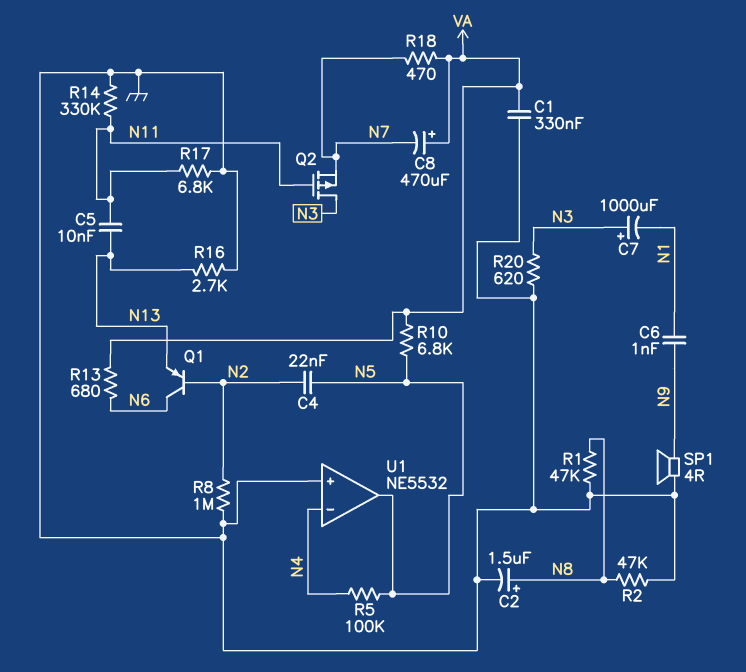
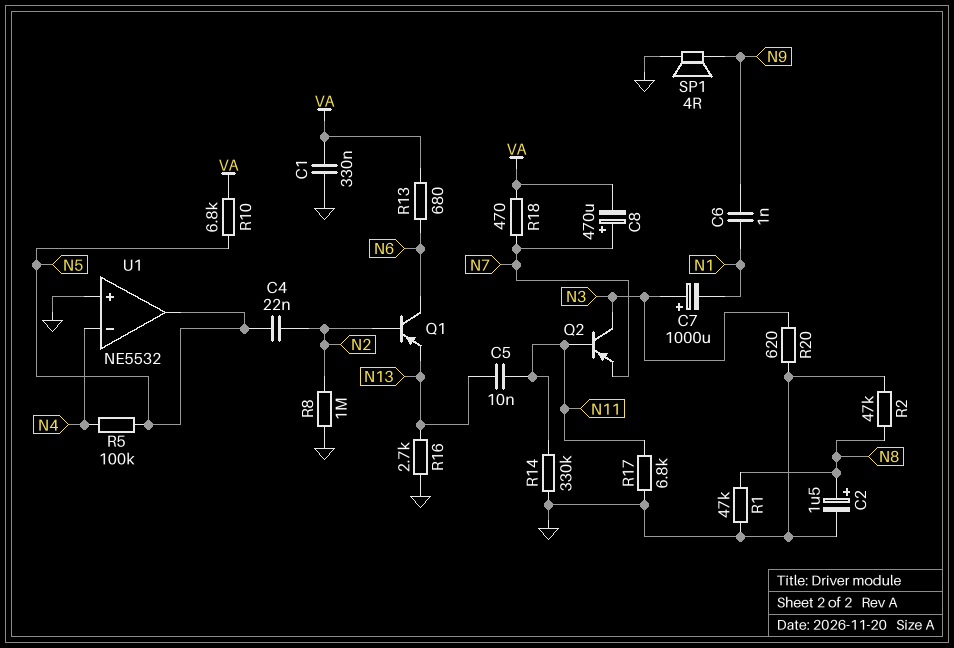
C8: 470uF (plus VA, minus N7) -> 470uF (plus N7, minus VA)
Q2: PMOS (G N11, D N3, S N7) -> PNP (B N11, C N3, E N7)

